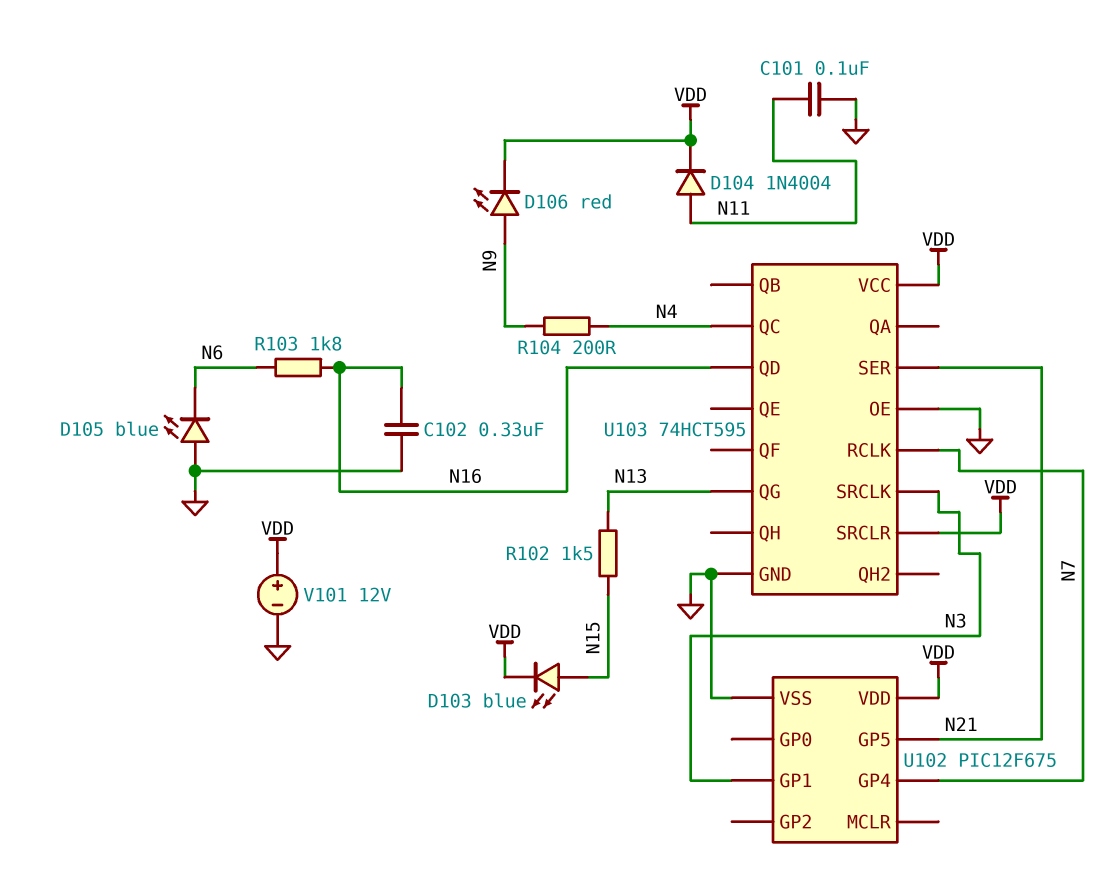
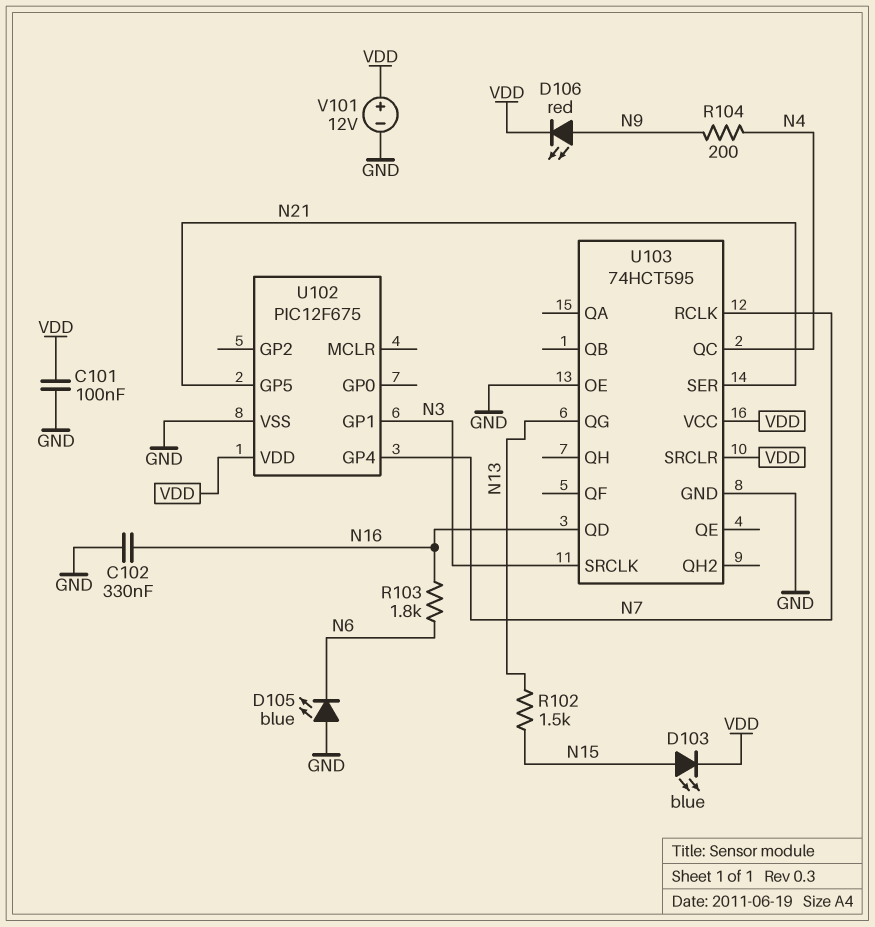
C101: 100nF (GND, N11) -> 100nF (GND, VDD)
D104: diode 1N4004 (A N11, K VDD) -> none

